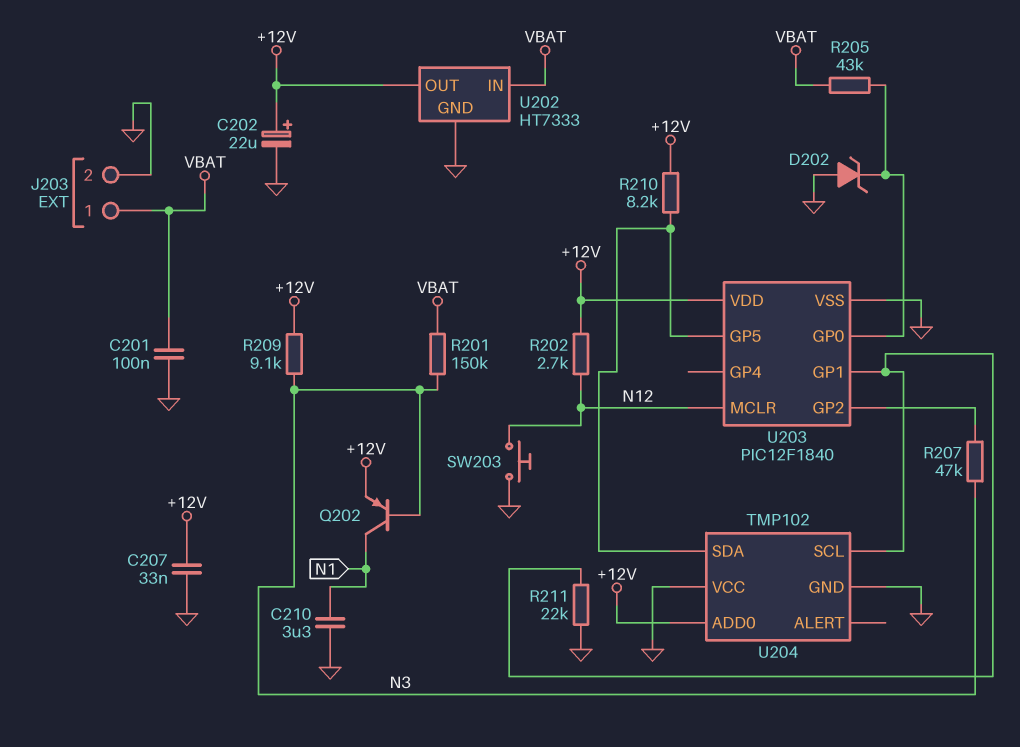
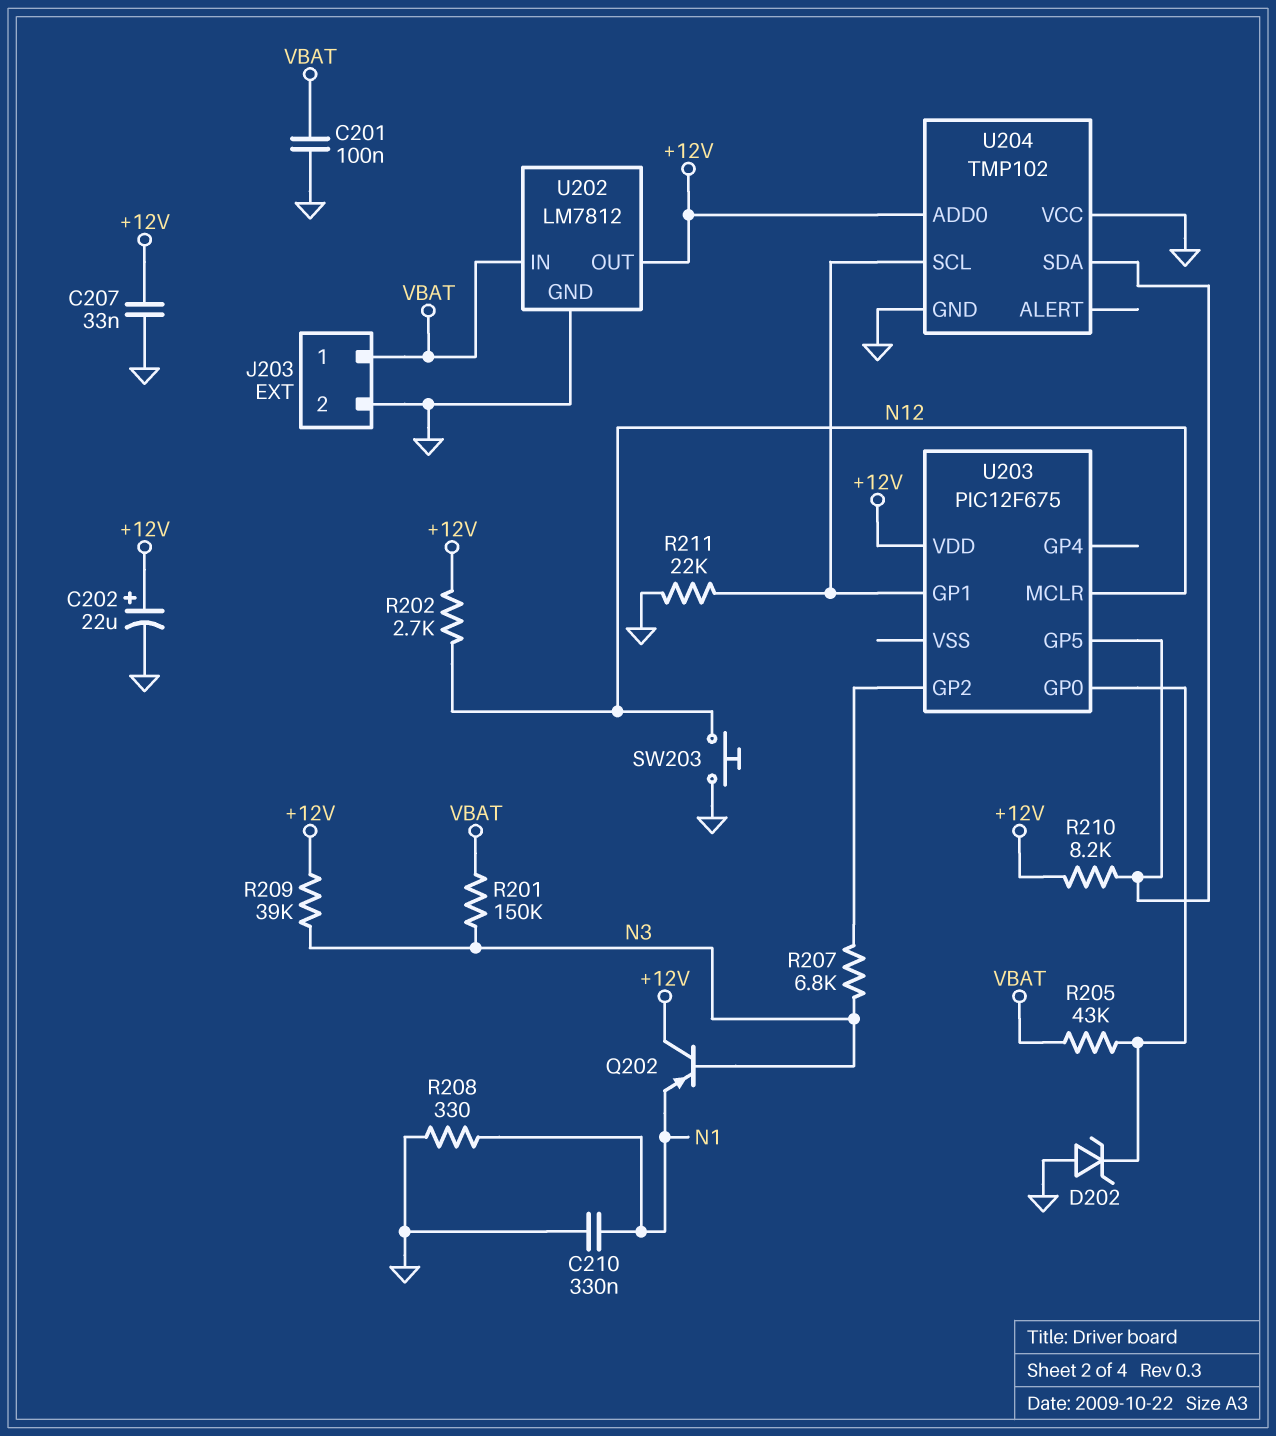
C210: 3.3uF (GND, N1) -> 330nF (GND, N1)
Q202: PNP (B N3, C N1, E +12V) -> PNP (B N3, C +12V, E N1)
R207: 47k (N3, U203/GP2) -> 6.8k (N3, U203/GP2)
R208: none -> 330 (GND, N1)
R209: 9.1k (+12V, N3) -> 39k (+12V, N3)
U202: HT7333 -> LM7812
U203: PIC12F1840 -> PIC12F675
U203 pin VSS: GND -> none

